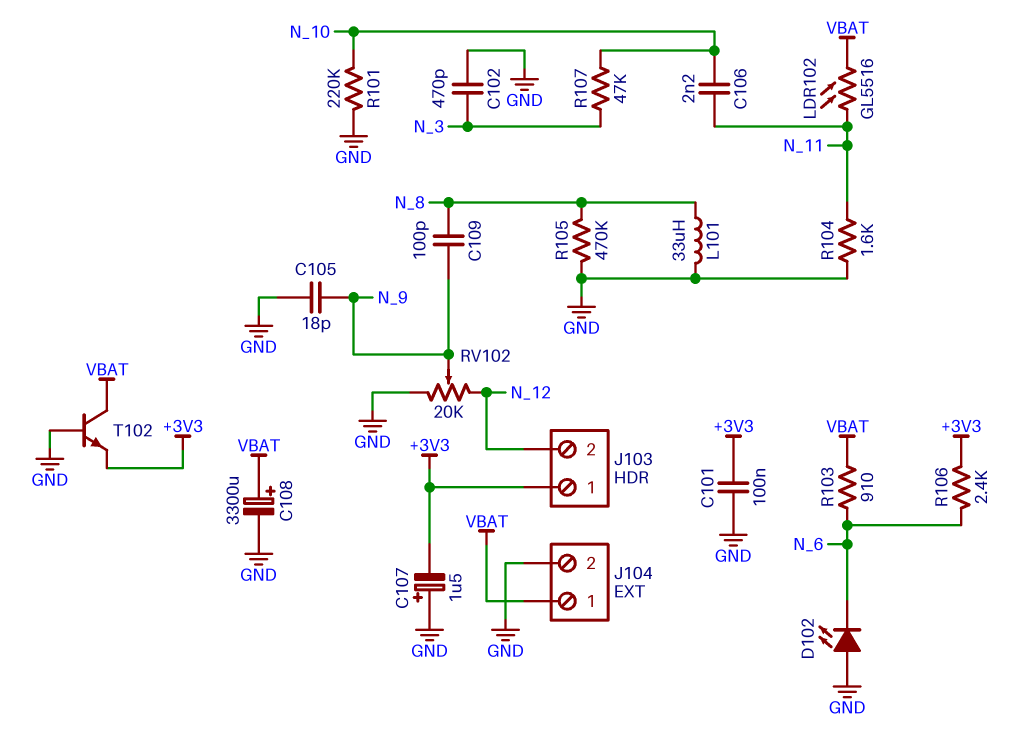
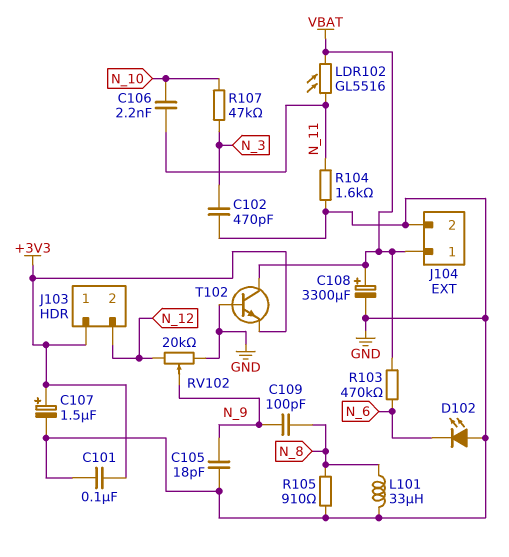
C107: 1.5uF (plus GND, minus +3V3) -> 1.5uF (plus +3V3, minus GND)
R101: 220k (GND, N_10) -> none
R103: 910 (N_6, VBAT) -> 470k (N_6, VBAT)
R105: 470k (GND, N_8) -> 910 (GND, N_8)
R106: 2.4k (+3V3, N_6) -> none

